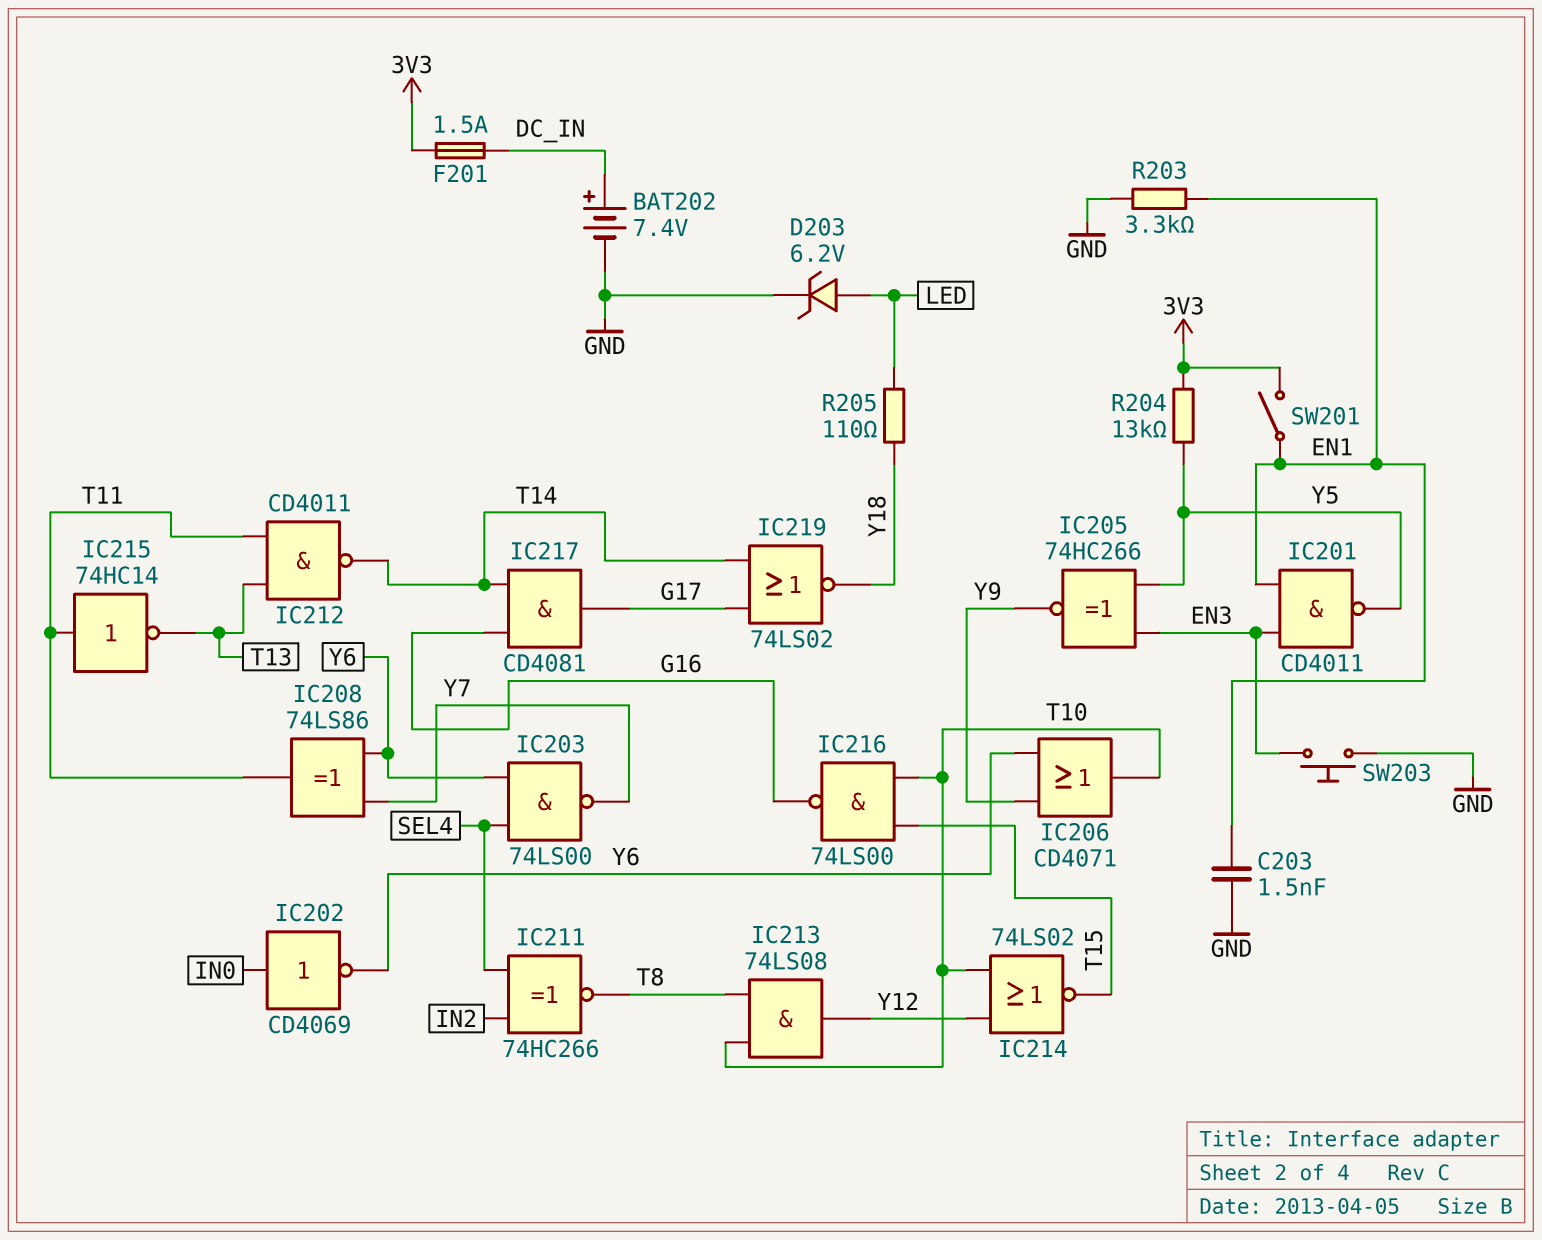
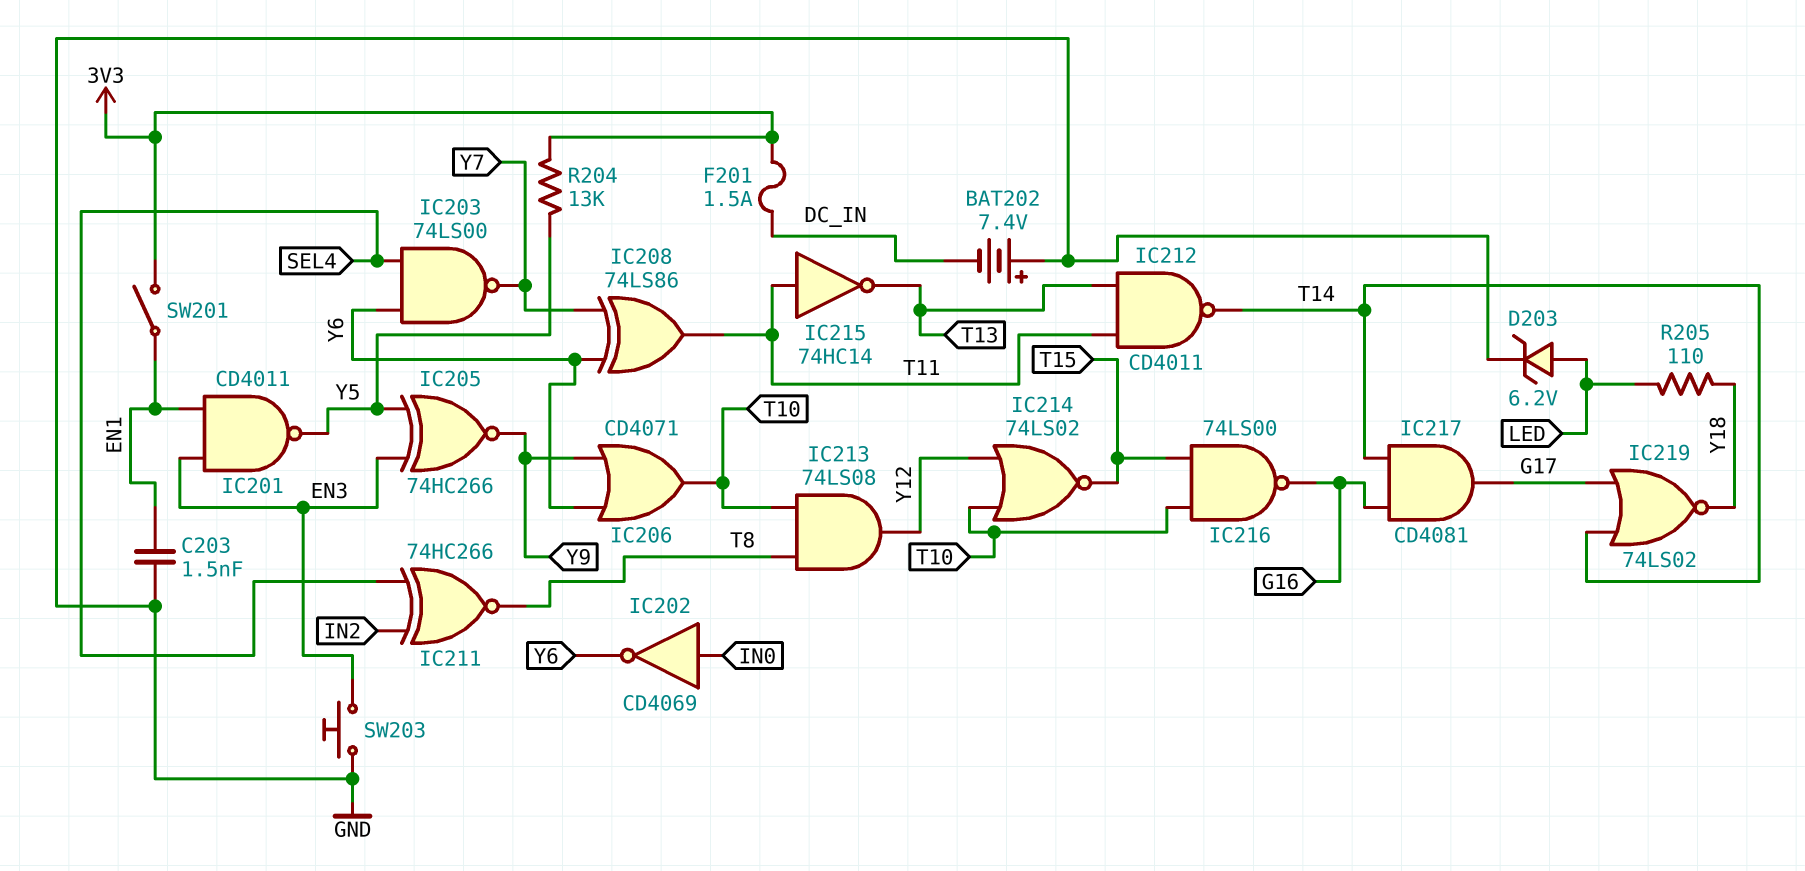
BAT202: 7.4V (plus DC_IN, minus GND) -> 7.4V (plus GND, minus DC_IN)
R203: 3.3k (EN1, GND) -> none

